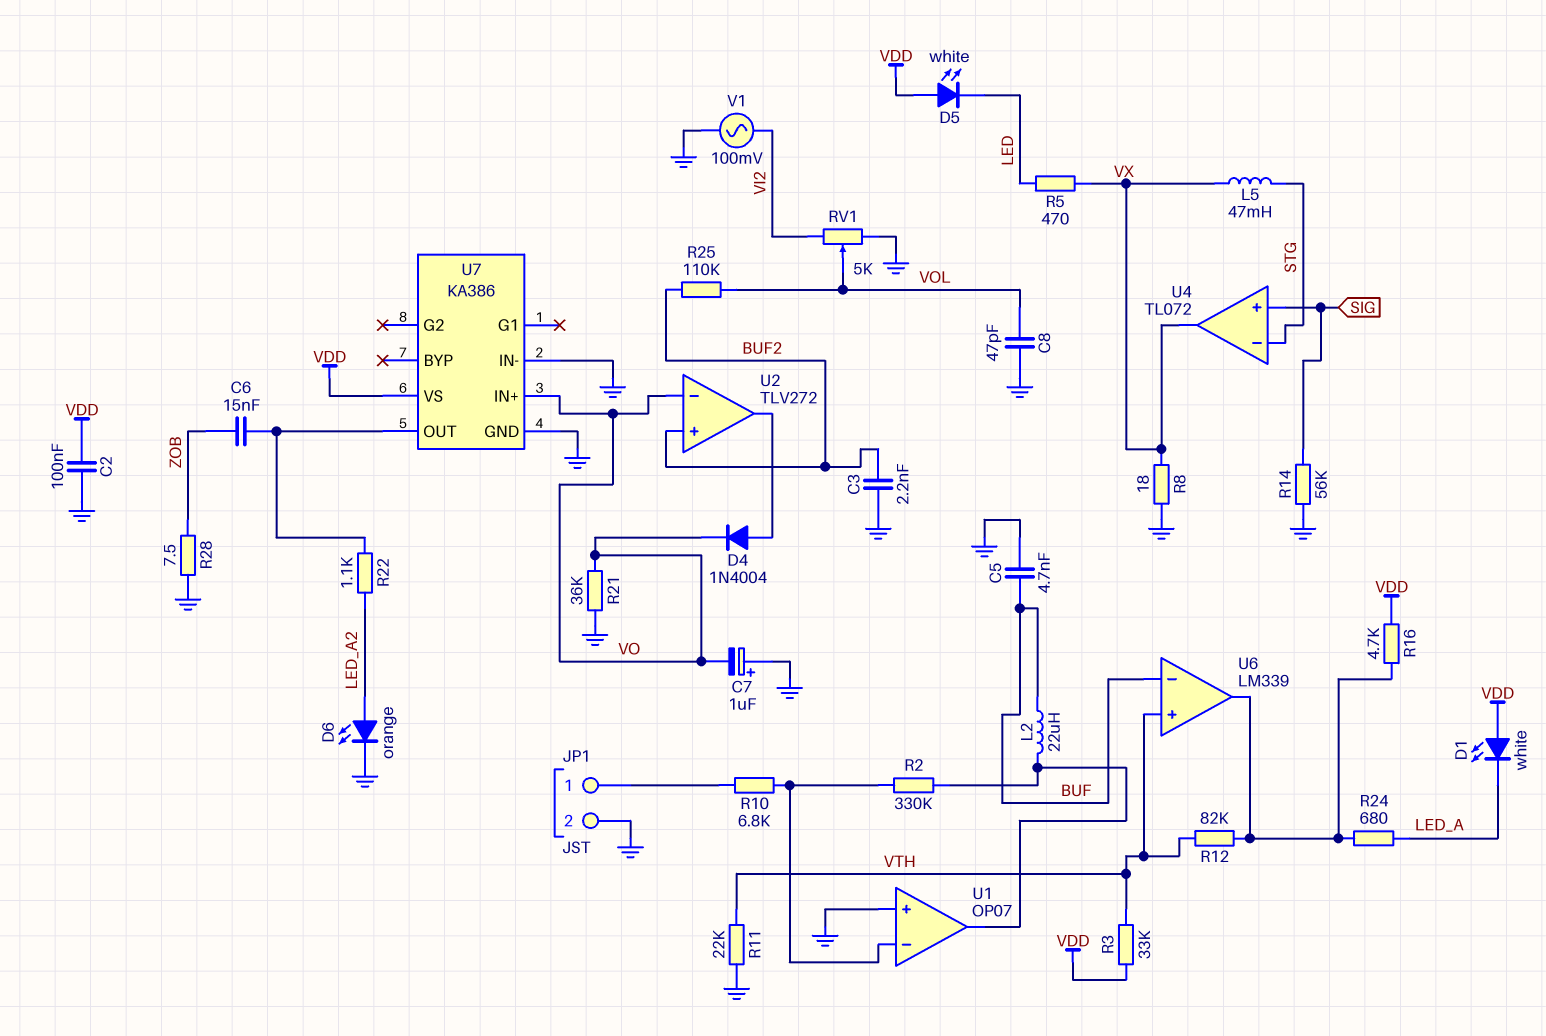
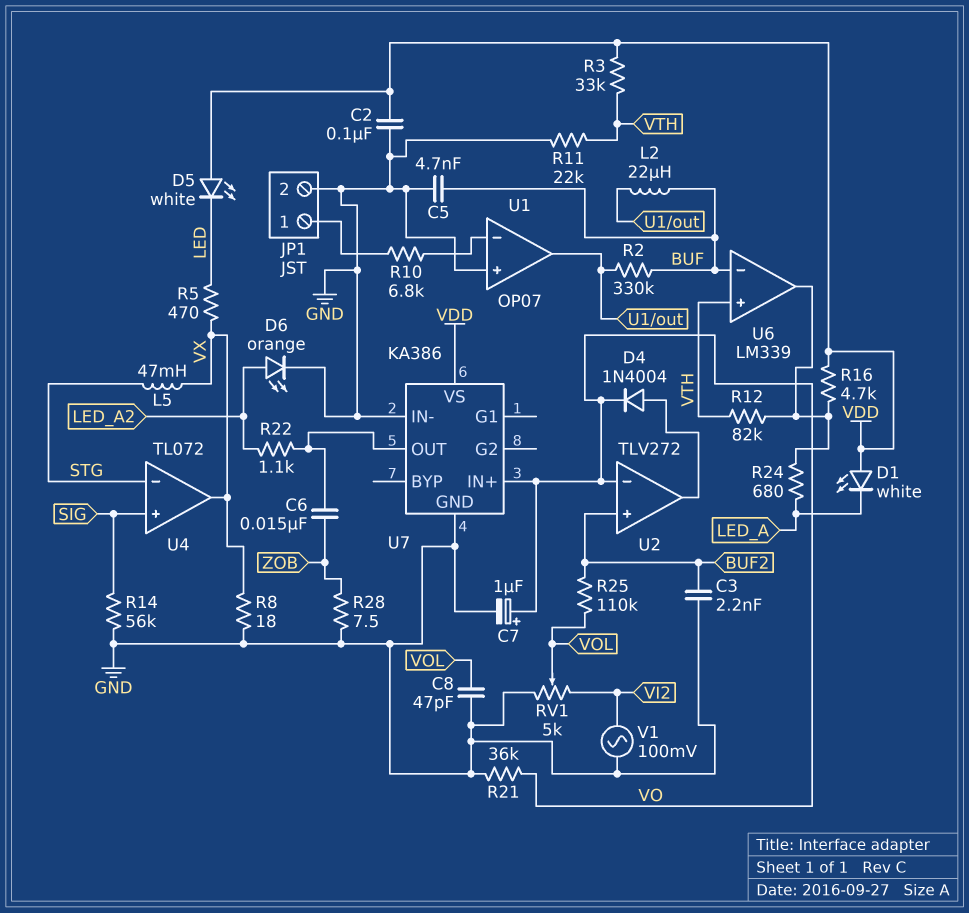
C7: 1uF (plus GND, minus VO) -> 1uF (plus VO, minus GND)
R2: 330k (U1/in-, U1/out) -> 330k (BUF, U1/out)

